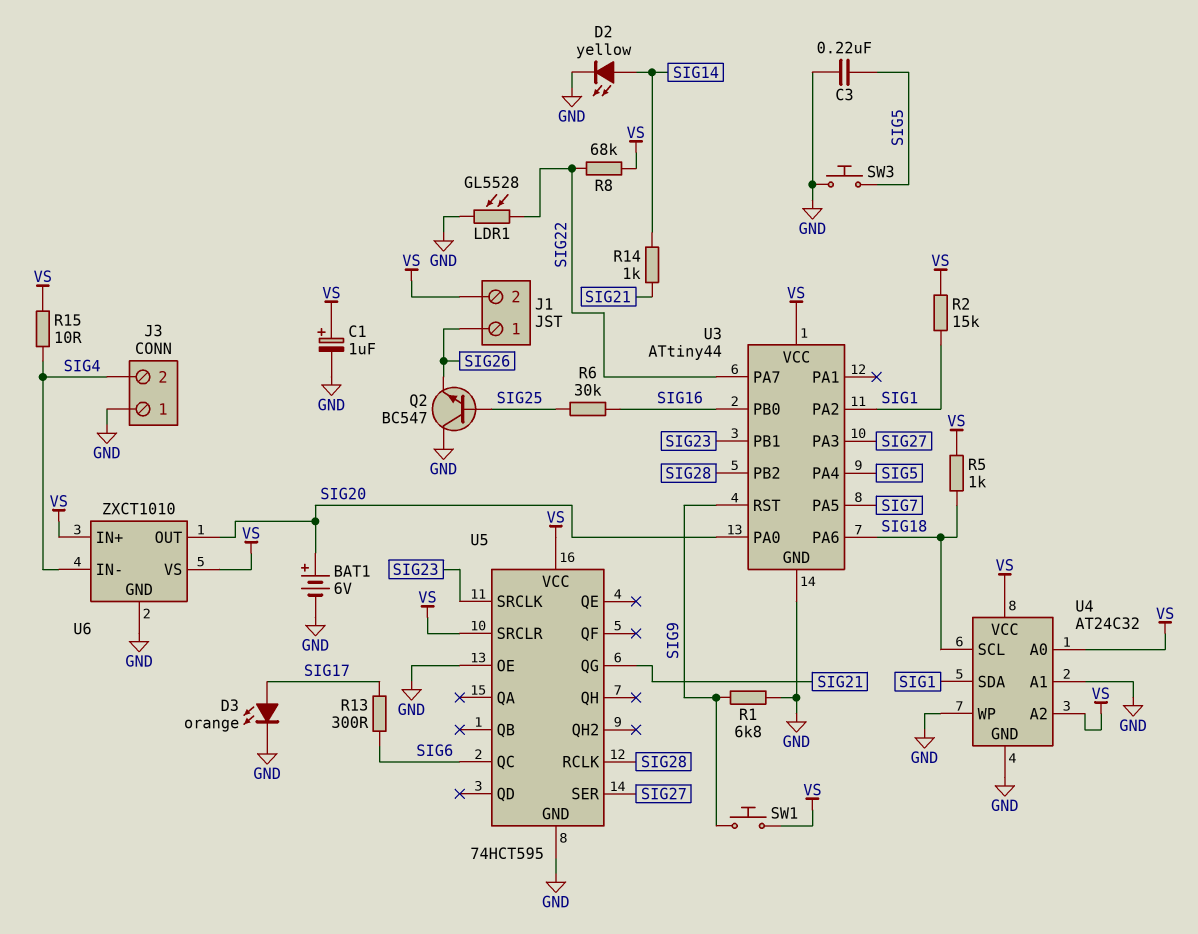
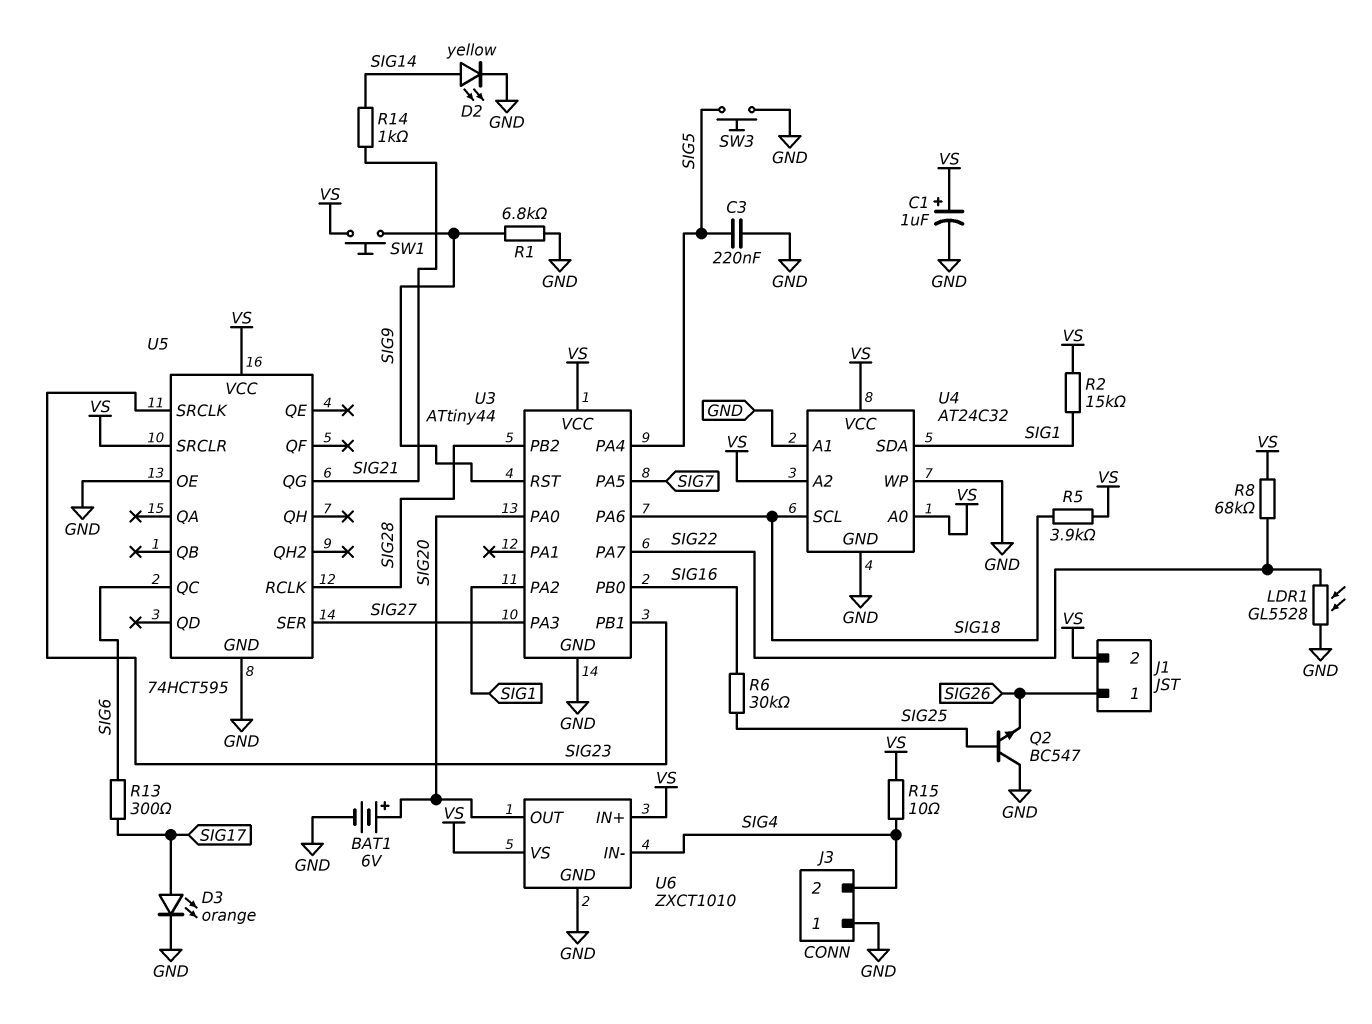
R5: 1k (SIG18, VS) -> 3.9k (SIG18, VS)

